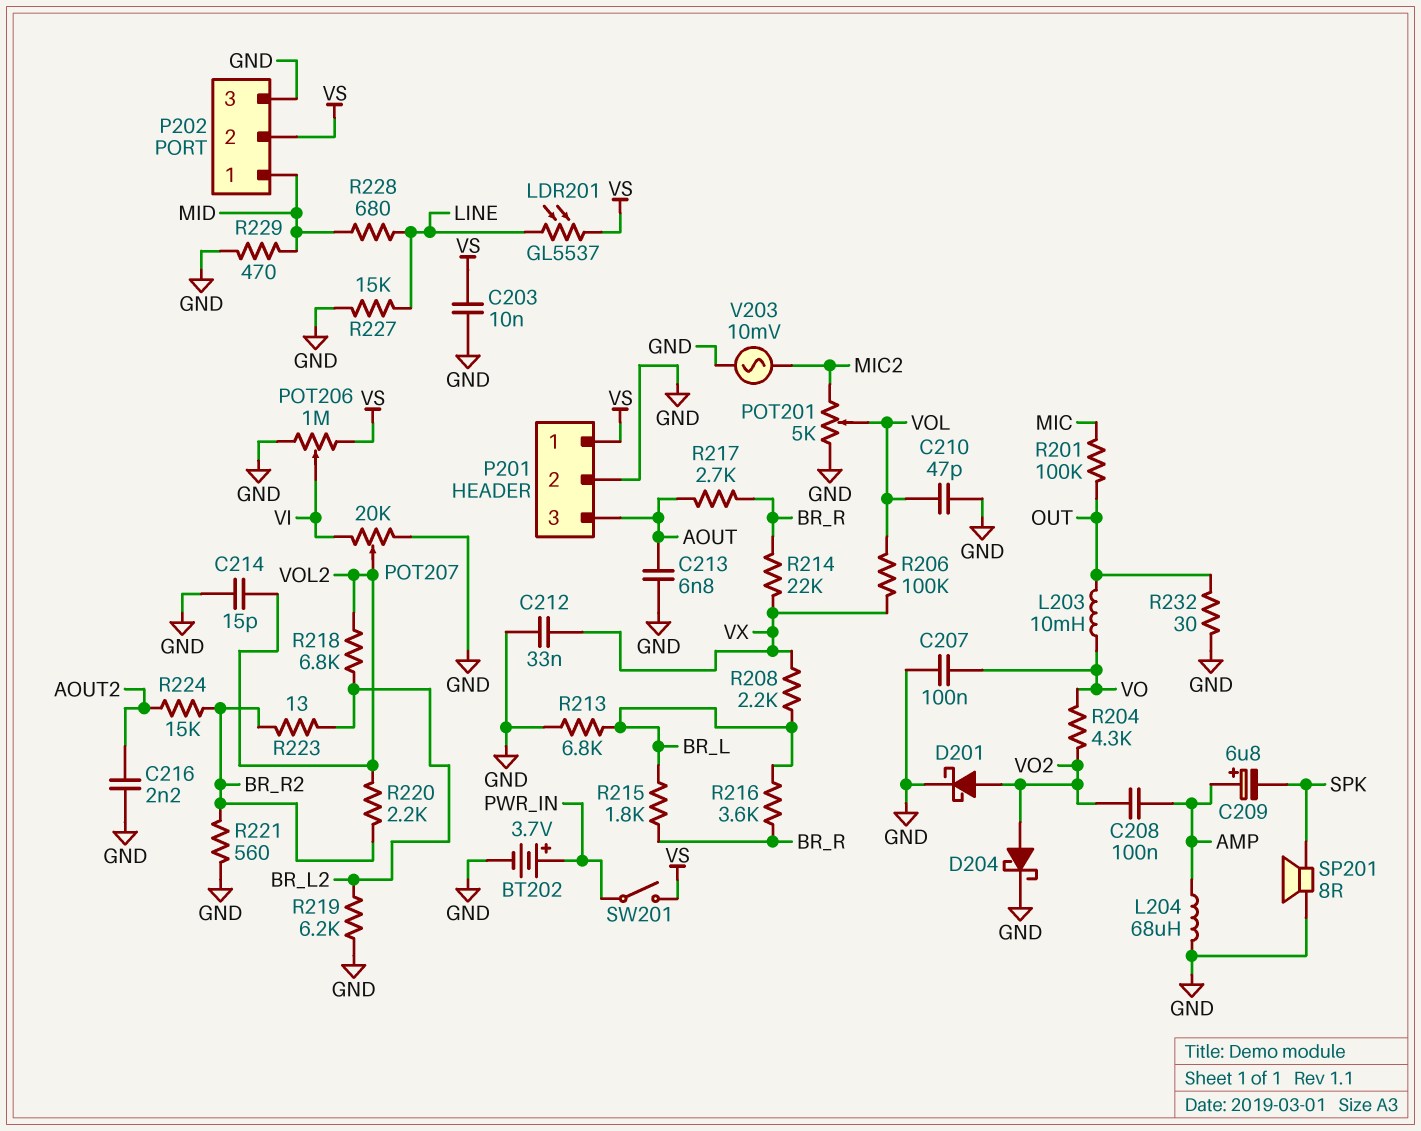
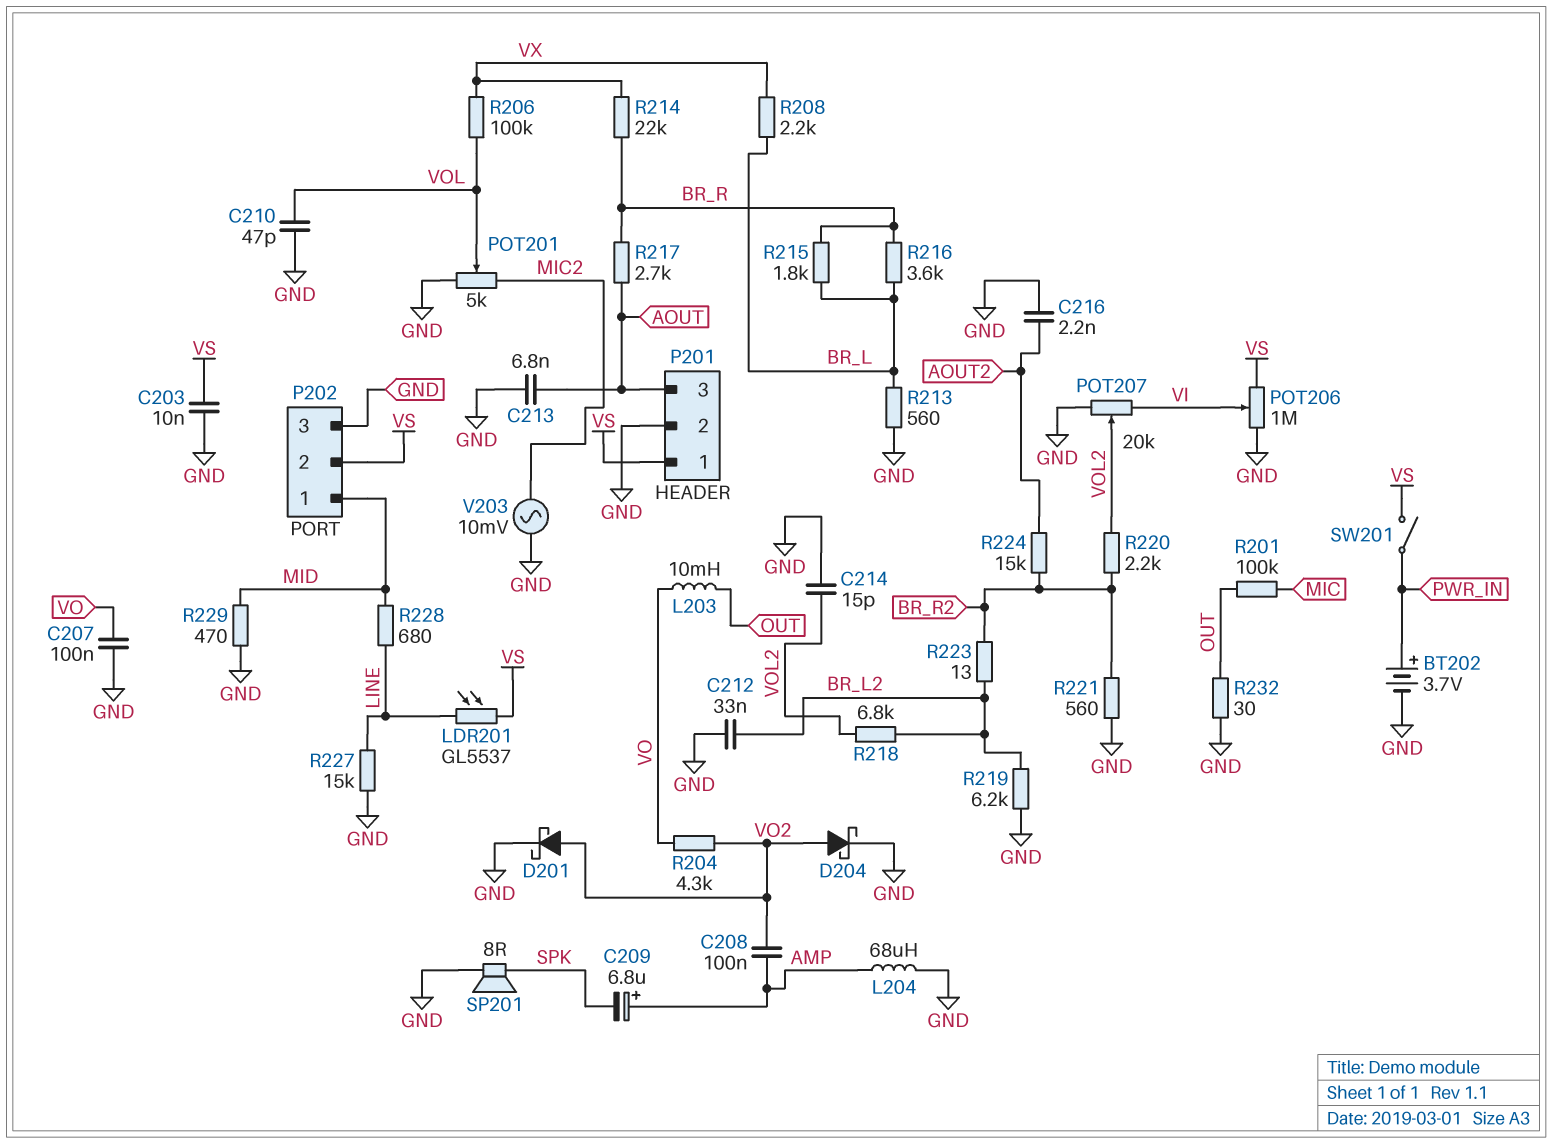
C212: 33nF (GND, VX) -> 33nF (BR_L2, GND)
R213: 6.8k (BR_L, GND) -> 560 (BR_L, GND)

